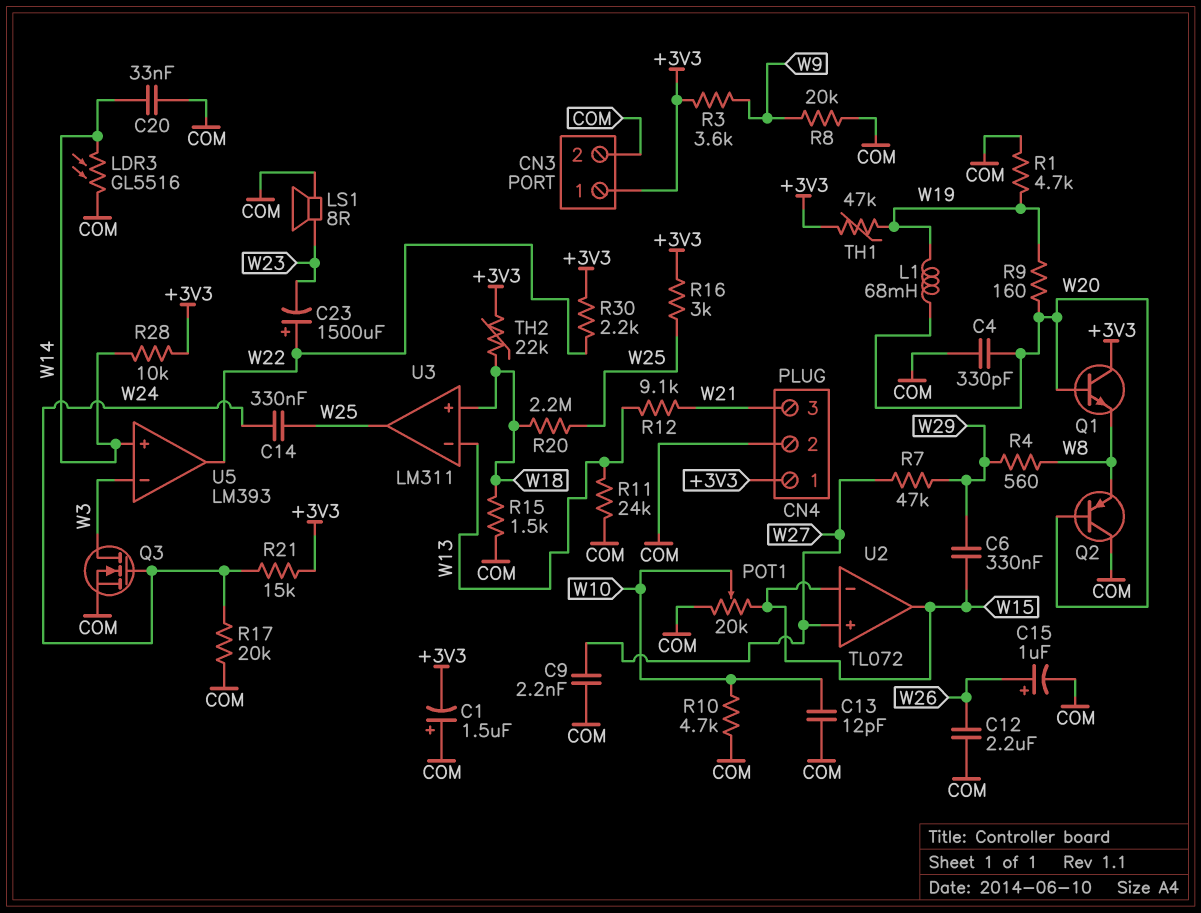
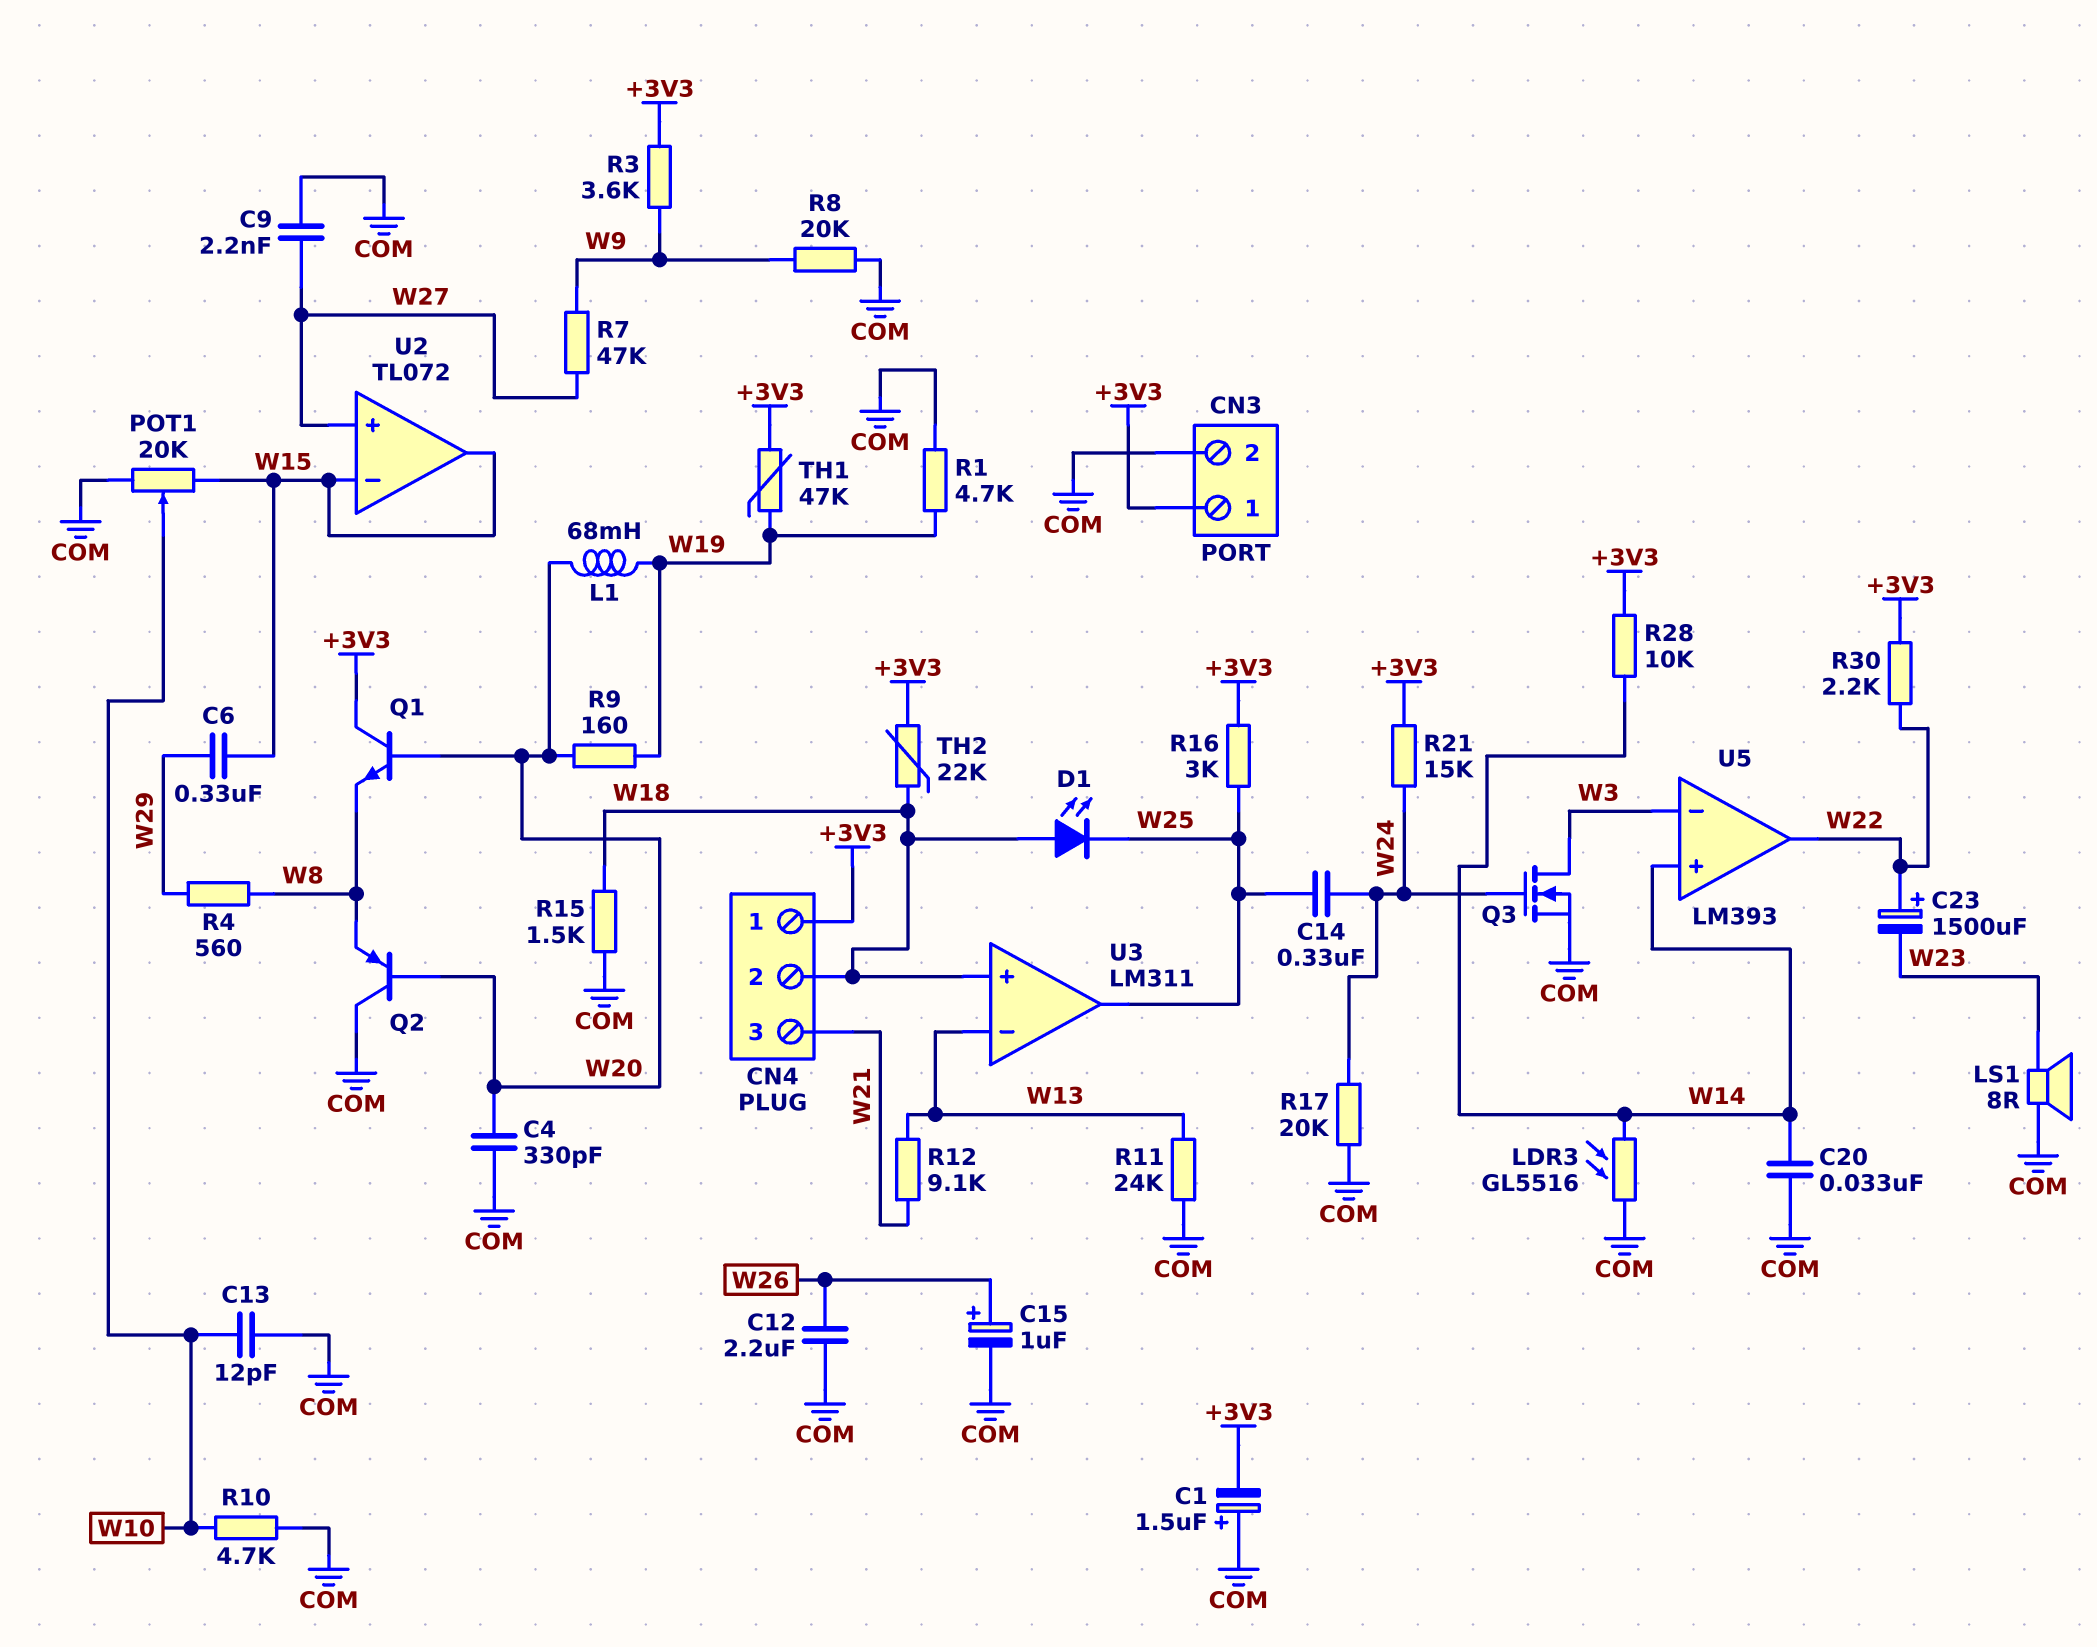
CN4 pin 2: COM -> W18
D1: none -> LED (A W18, K W25)
R7: 47k (W27, W29) -> 47k (W9, W27)
R20: 2.2M (W18, W25) -> none

